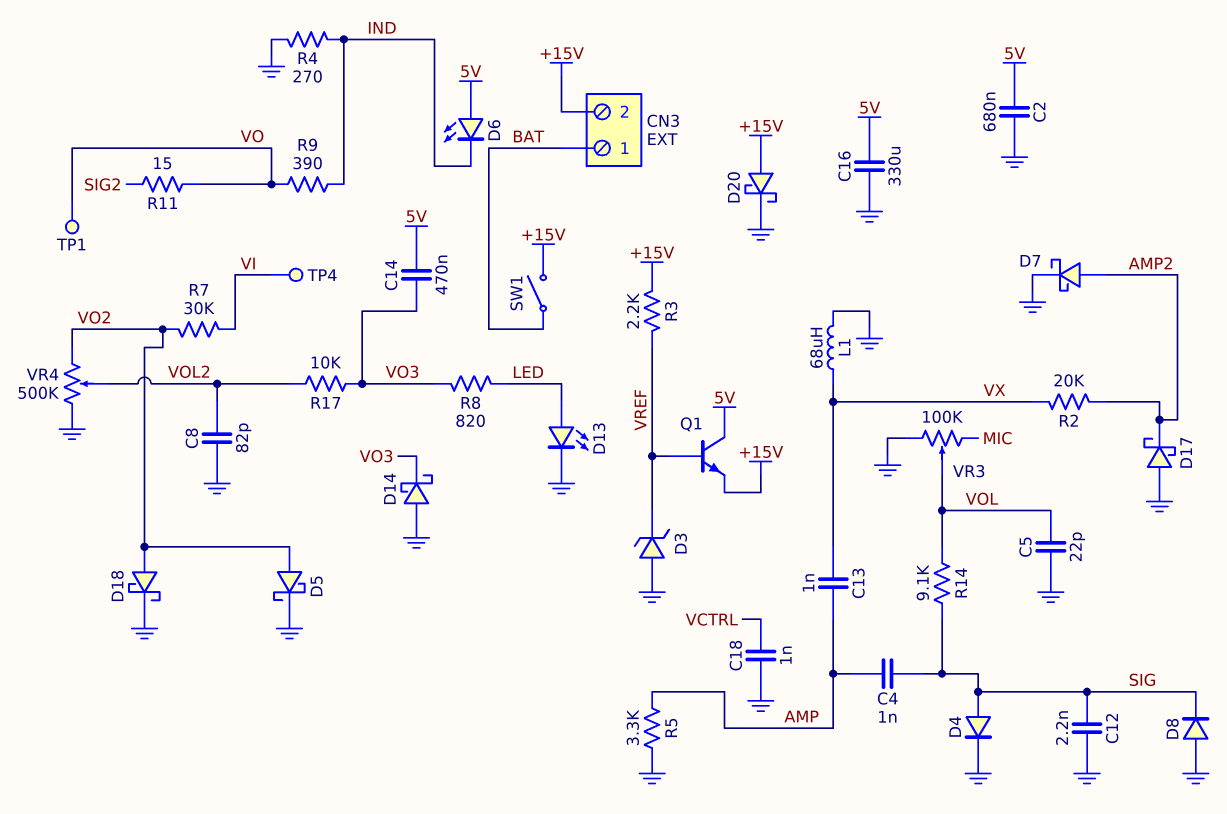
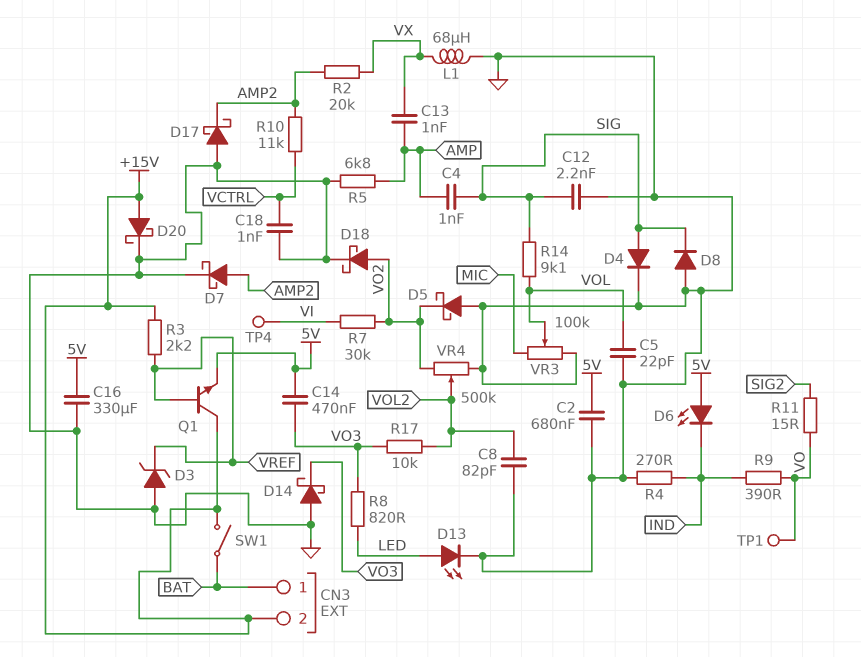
D5: schottky (A VO2, K GND) -> schottky (A GND, K VO2)
Q1: NPN (B VREF, C 5V, E +15V) -> NPN (B VREF, C +15V, E 5V)
R5: 3.3k (AMP, GND) -> 6.8k (AMP, GND)
R10: none -> 11k (AMP2, VCTRL)

